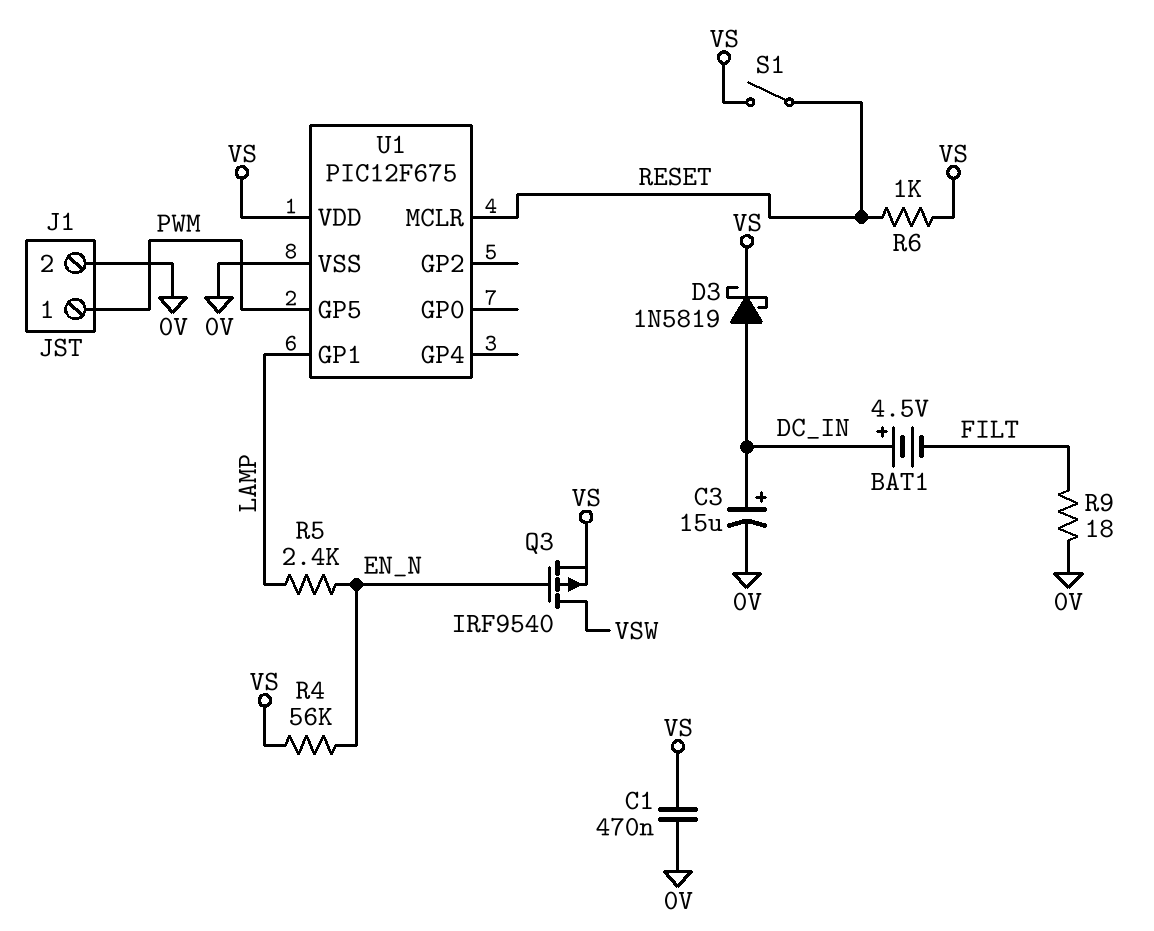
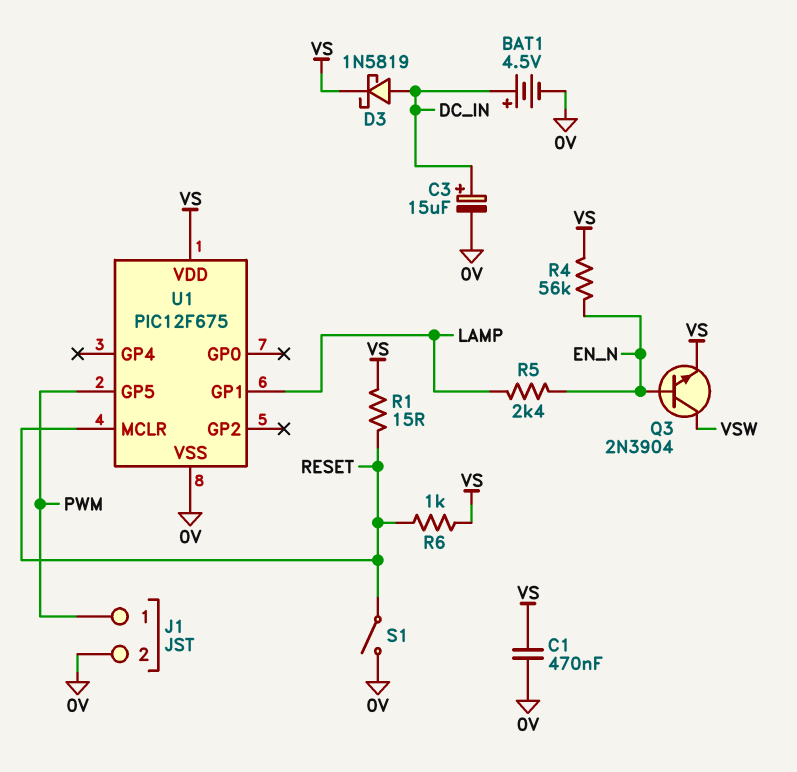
BAT1: 4.5V (plus DC_IN, minus FILT) -> 4.5V (plus DC_IN, minus 0V)
Q3: PMOS IRF9540 (G EN_N, D VSW, S VS) -> NPN 2N3904 (B EN_N, C VSW, E VS)
R1: none -> 15 (RESET, VS)
R9: 18 (0V, FILT) -> none
S1: switch (RESET, VS) -> switch (0V, RESET)

